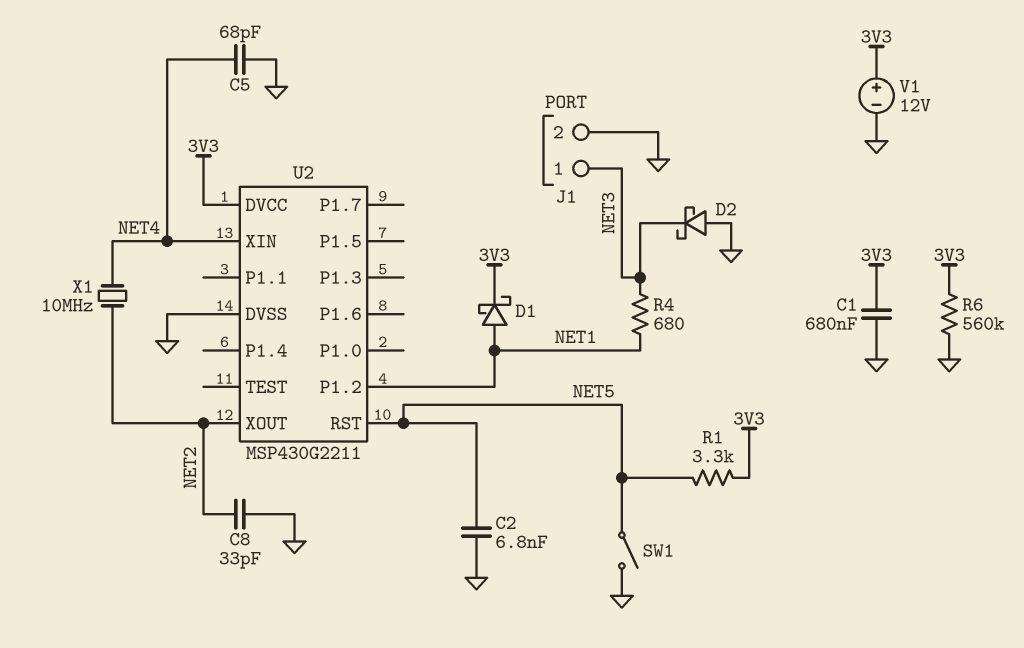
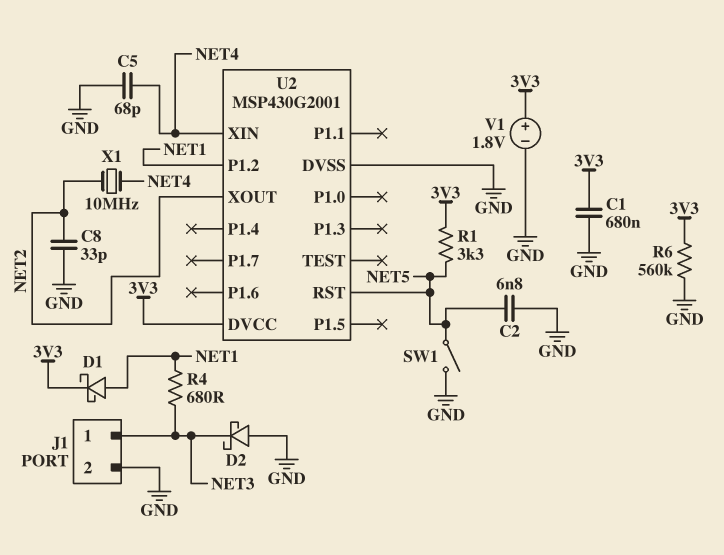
U2: MSP430G2211 -> MSP430G2001
V1: 12V (plus 3V3, minus GND) -> 1.8V (plus 3V3, minus GND)

